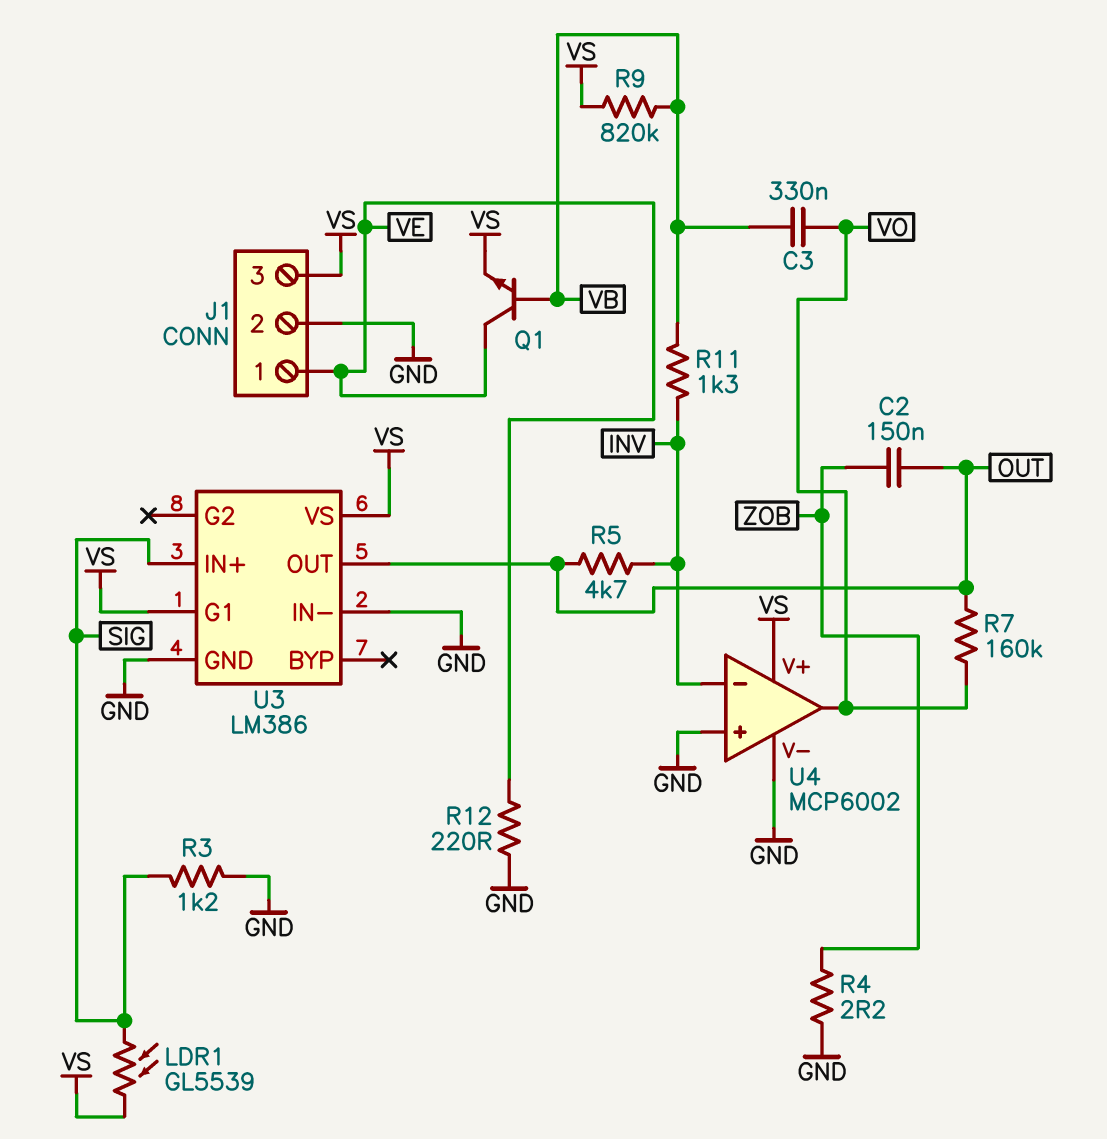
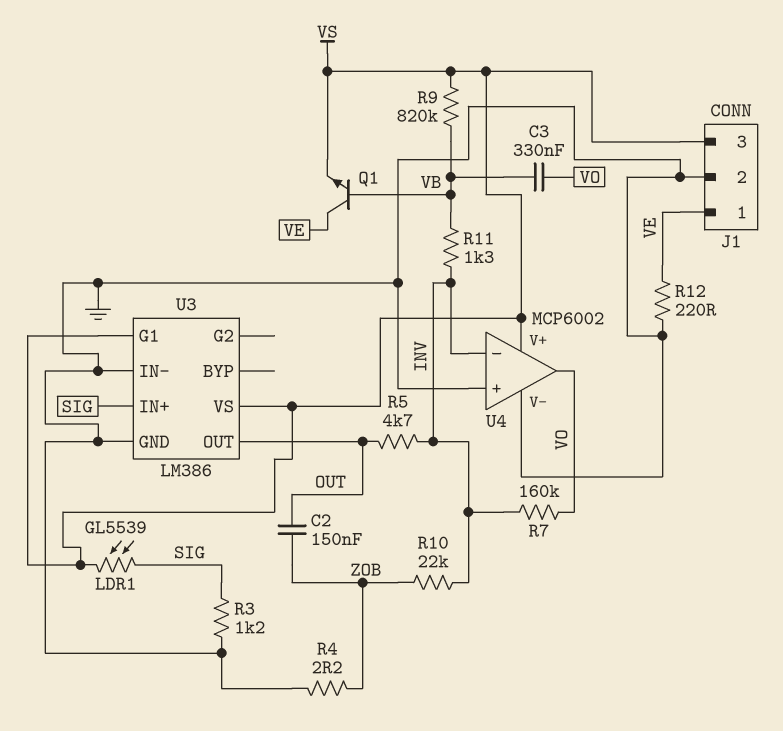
R7: 160k (OUT, VO) -> 160k (INV, VO)
R10: none -> 22k (INV, ZOB)

